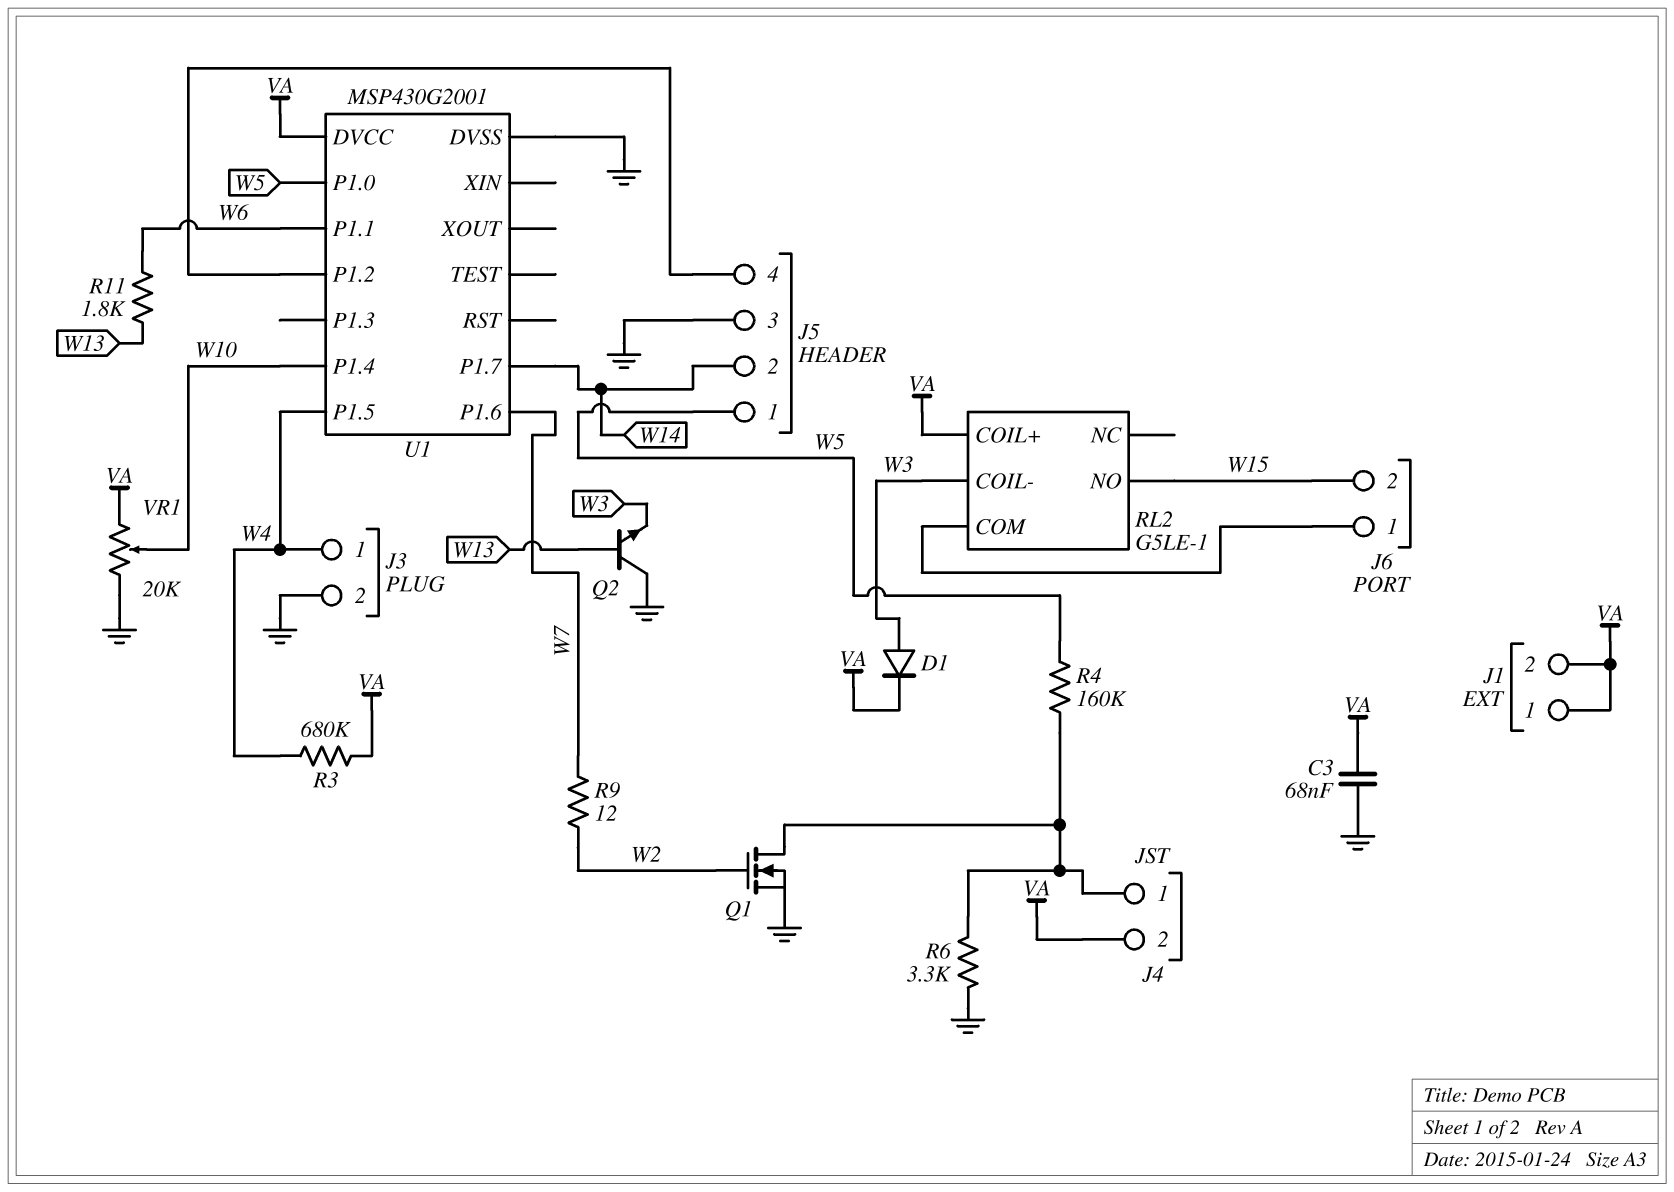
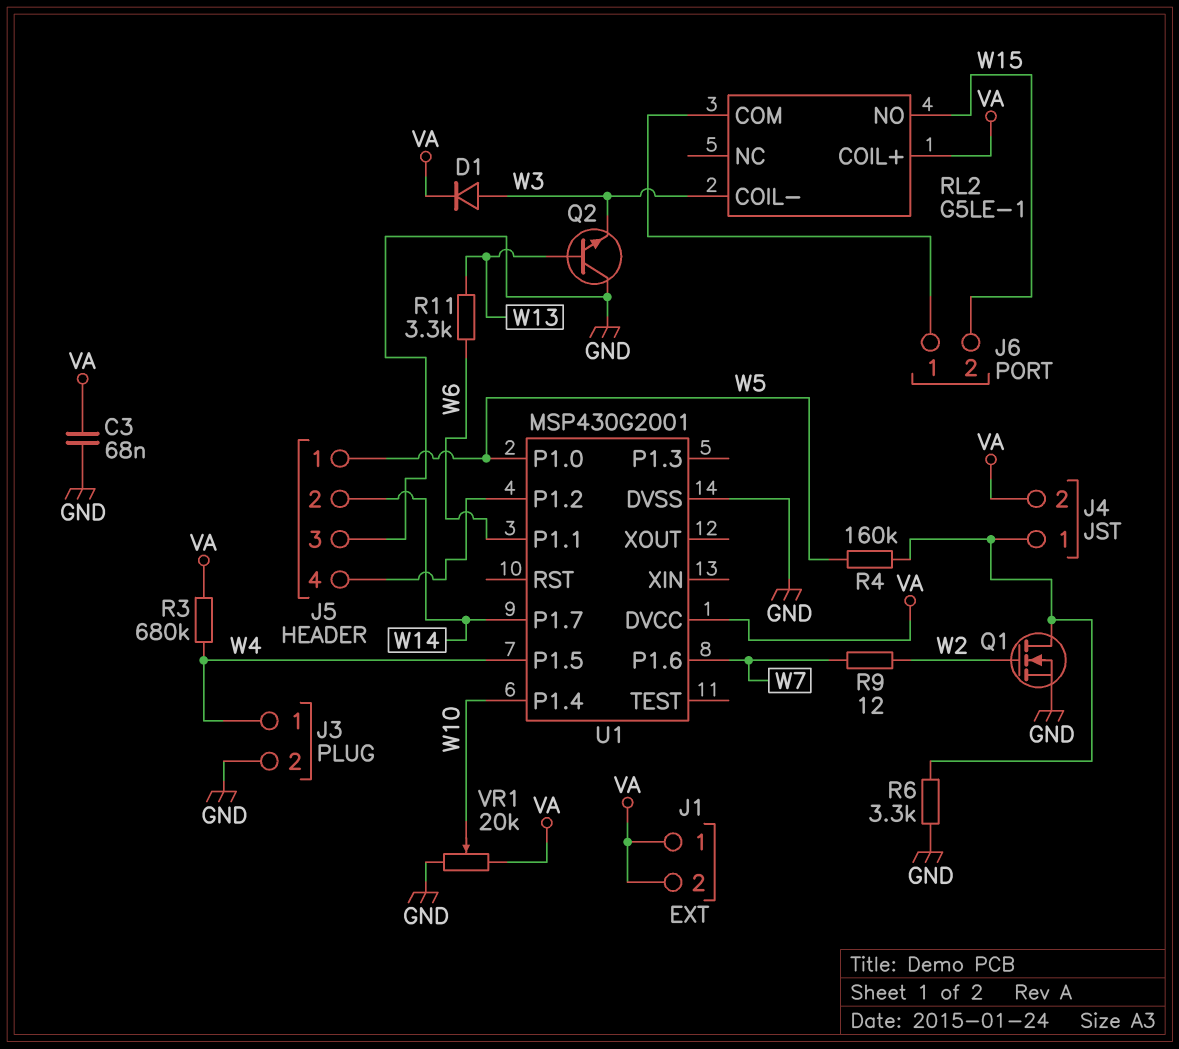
R11: 1.8k (W6, W13) -> 3.3k (W6, W13)

